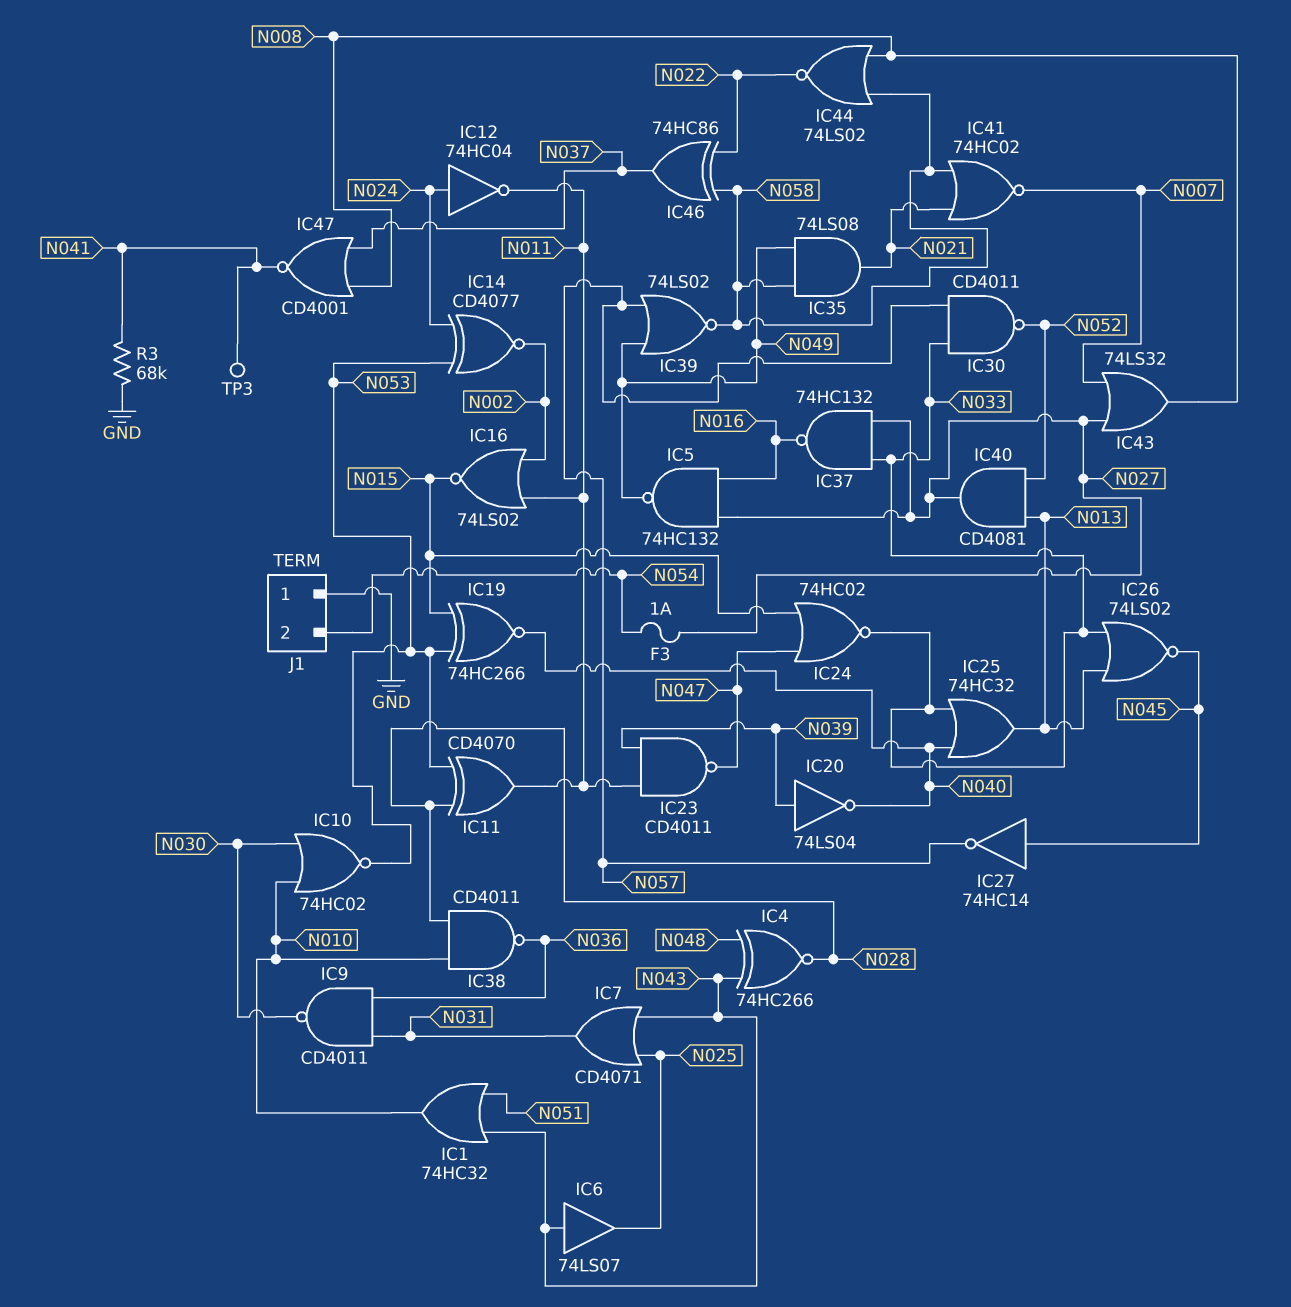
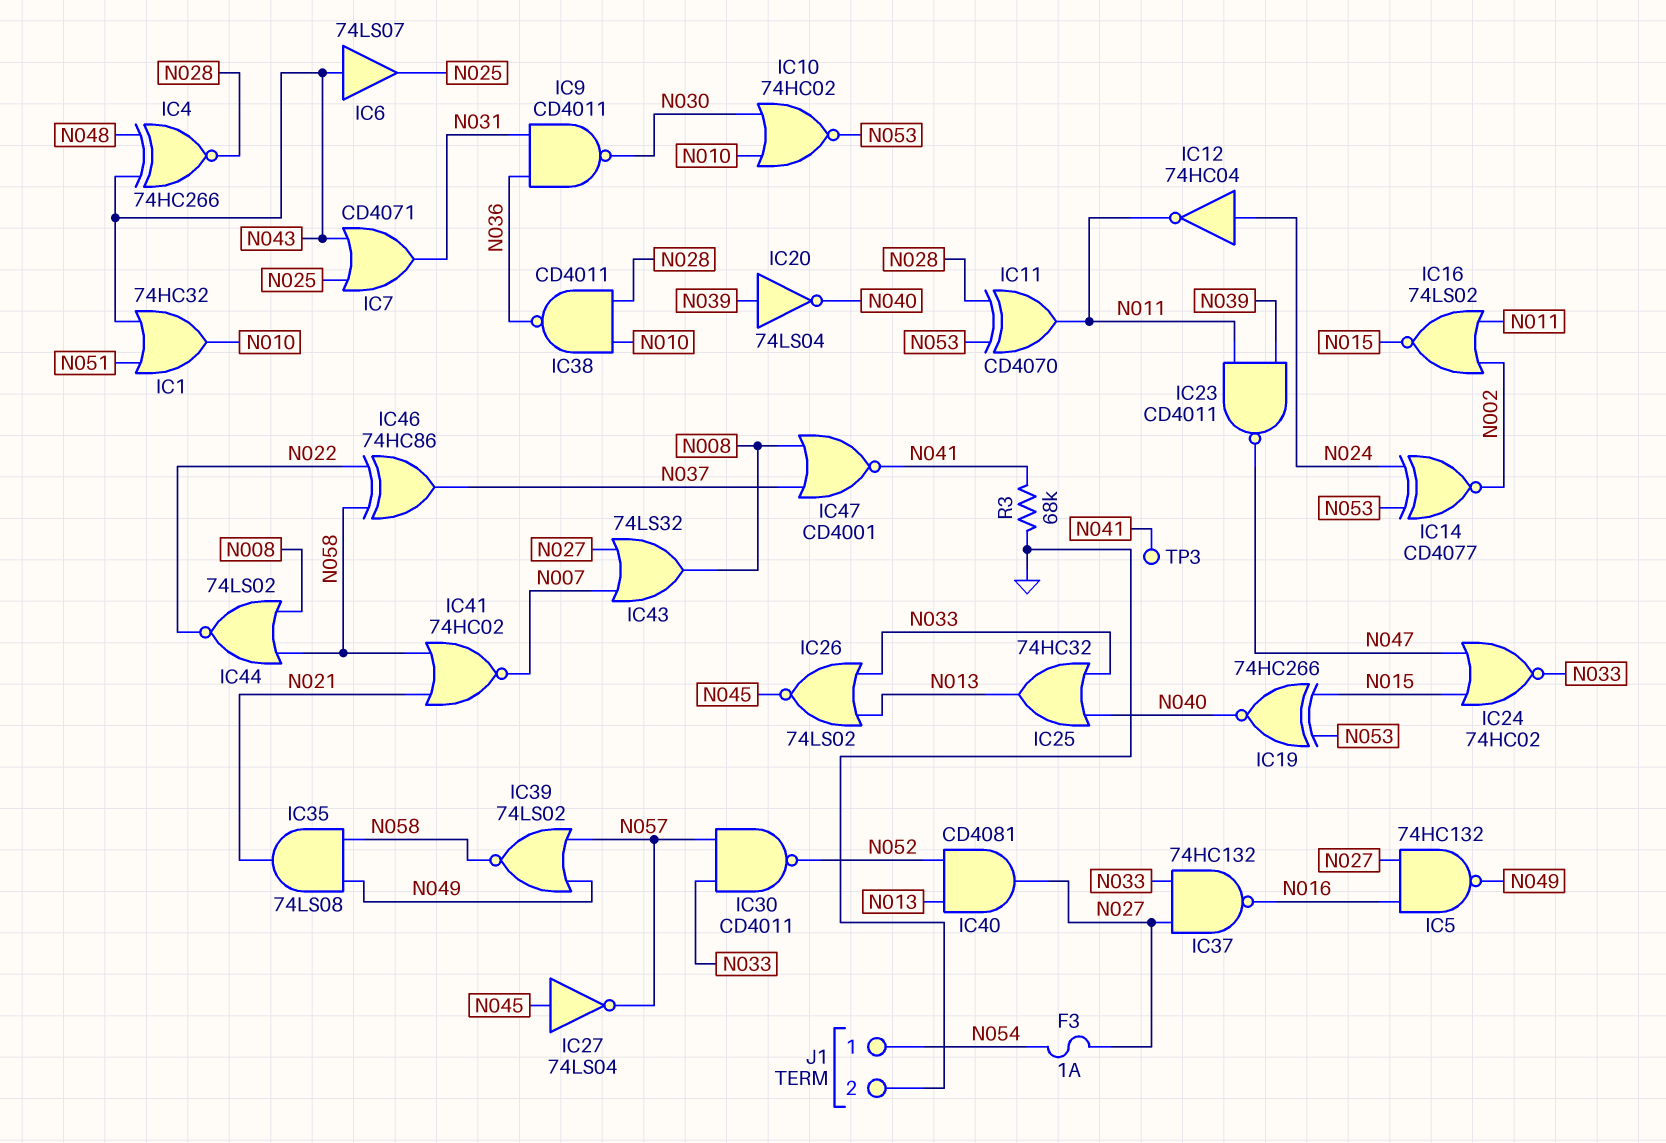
IC27: NOT 74HC14 (in N045, out N057) -> NOT 74LS04 (in N045, out N057)
J1 pin 1: GND -> N054
J1 pin 2: N054 -> GND

